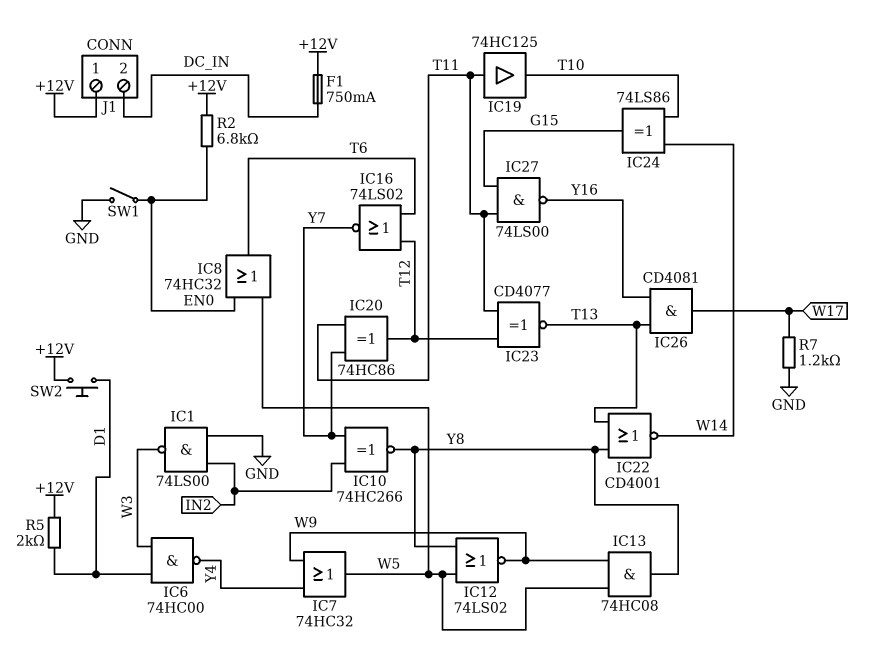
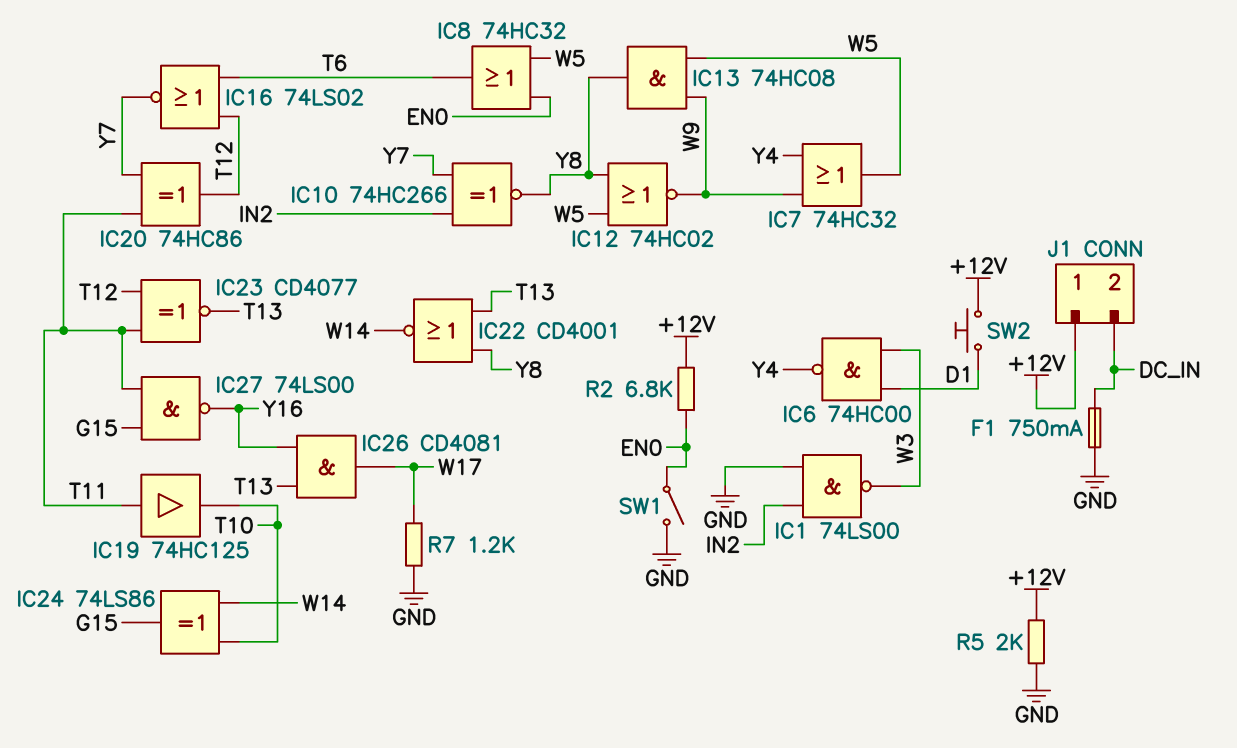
F1: 750mA (+12V, DC_IN) -> 750mA (DC_IN, GND)
IC12: NOR 74LS02 (in W5, in Y8, out W9) -> NOR 74HC02 (in W5, in Y8, out W9)
R5: 2k (+12V, D1) -> 2k (+12V, GND)

